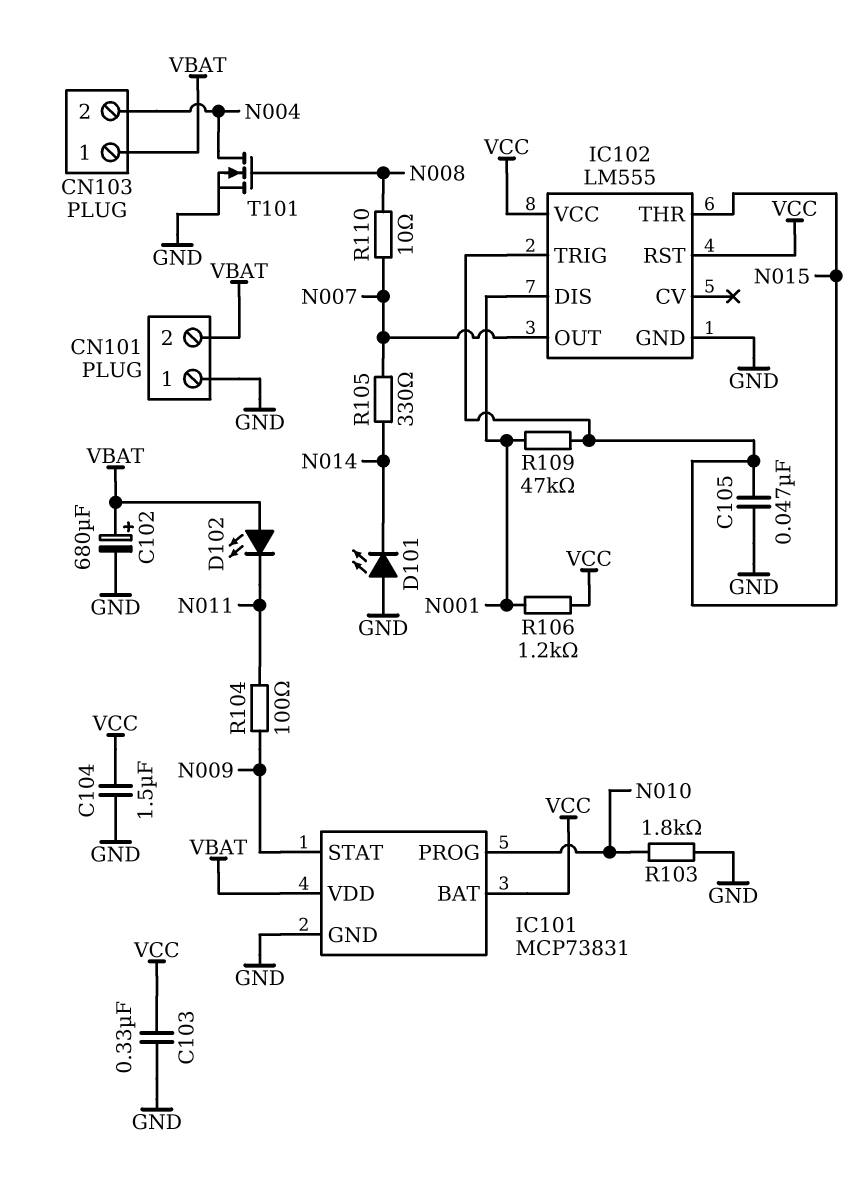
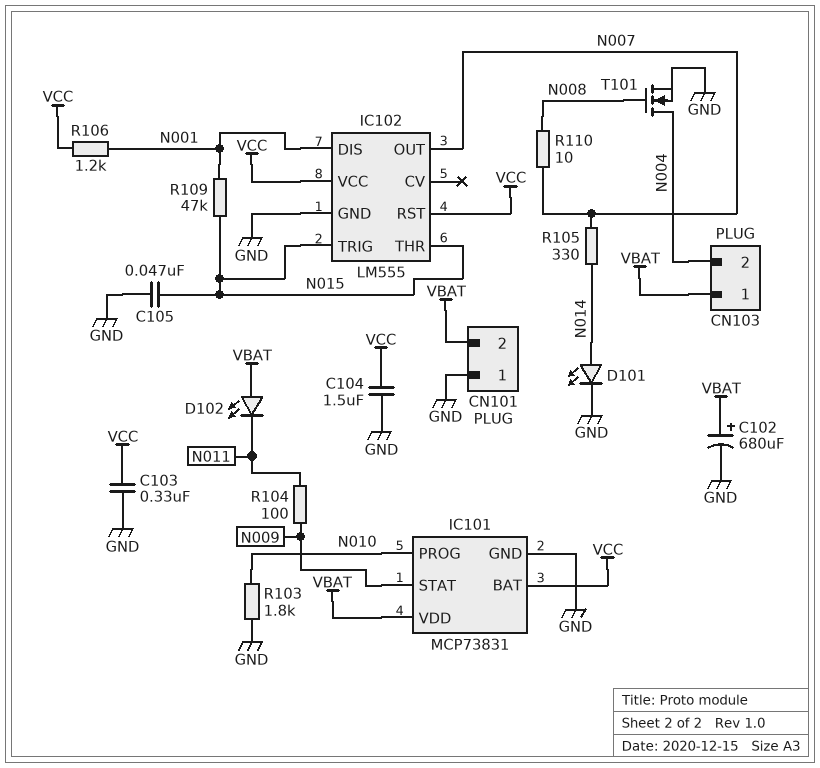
D101: LED (A GND, K N014) -> LED (A N014, K GND)

